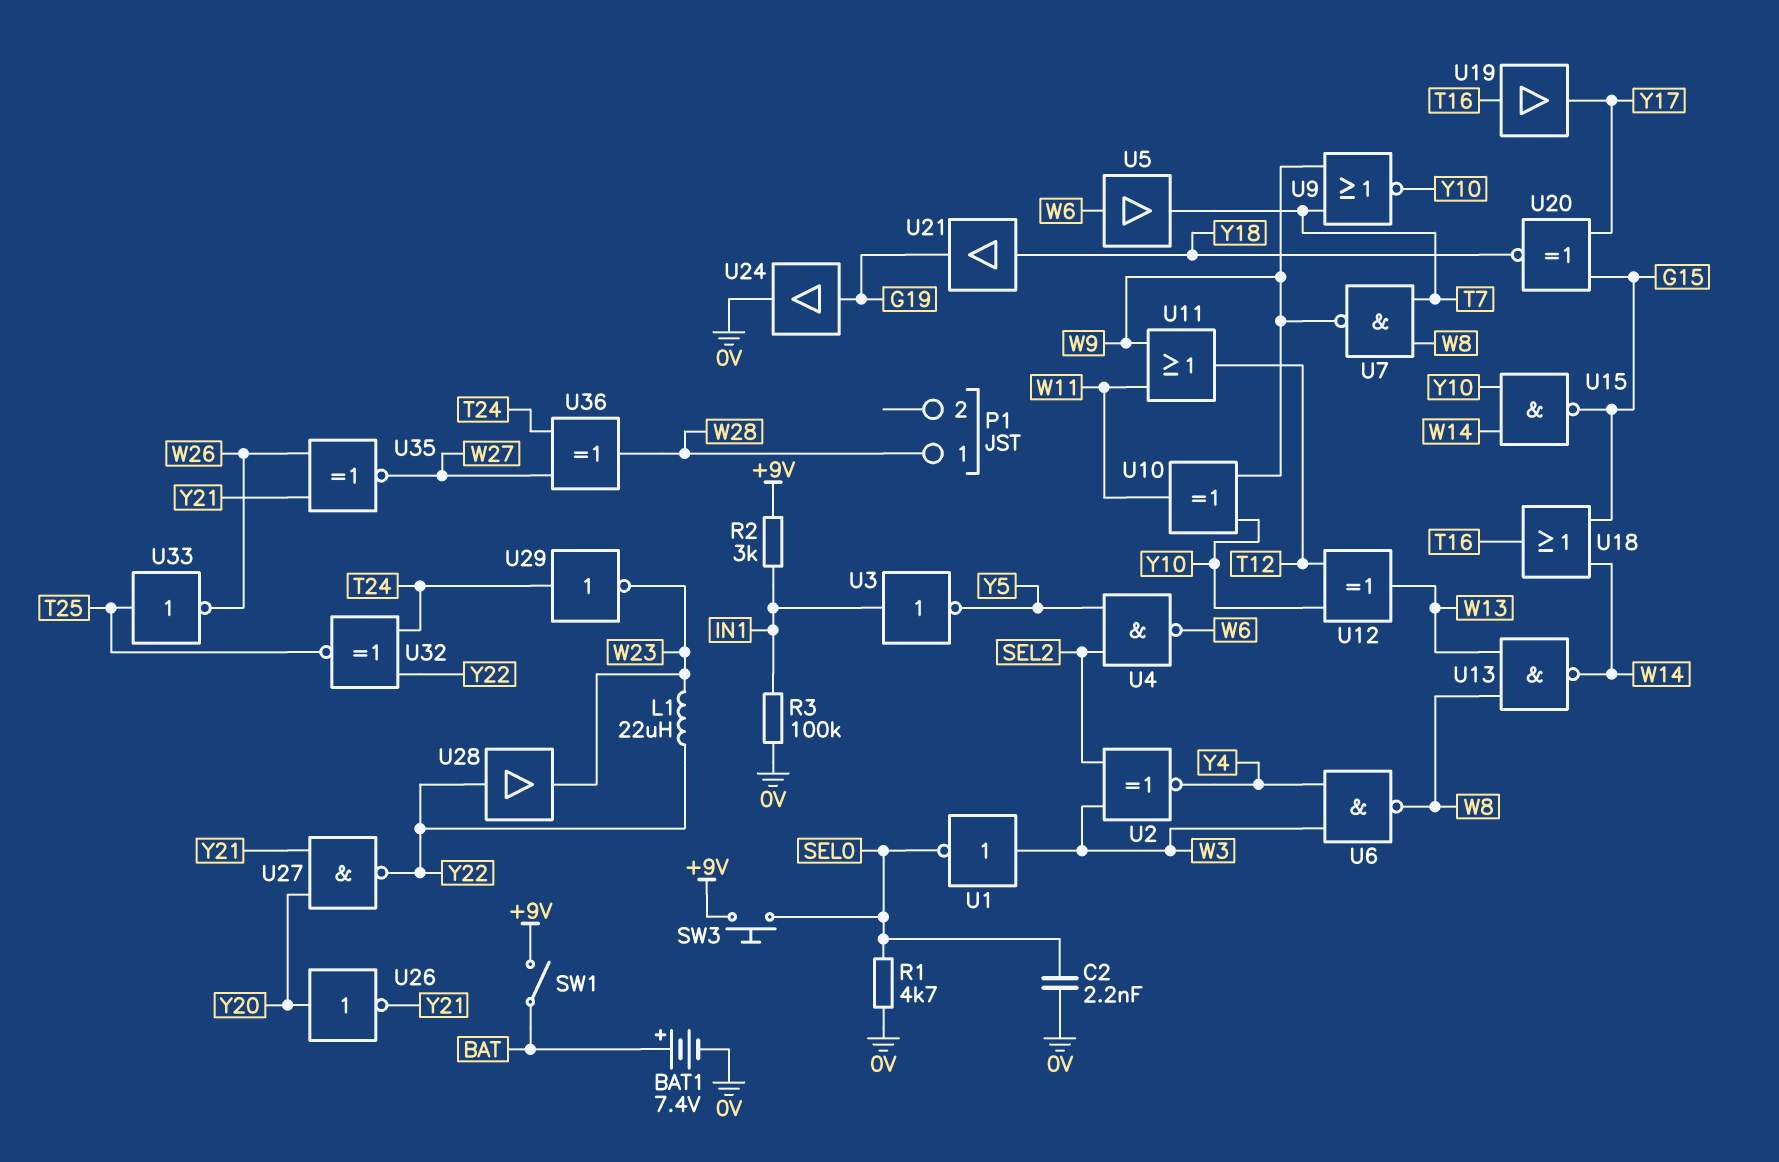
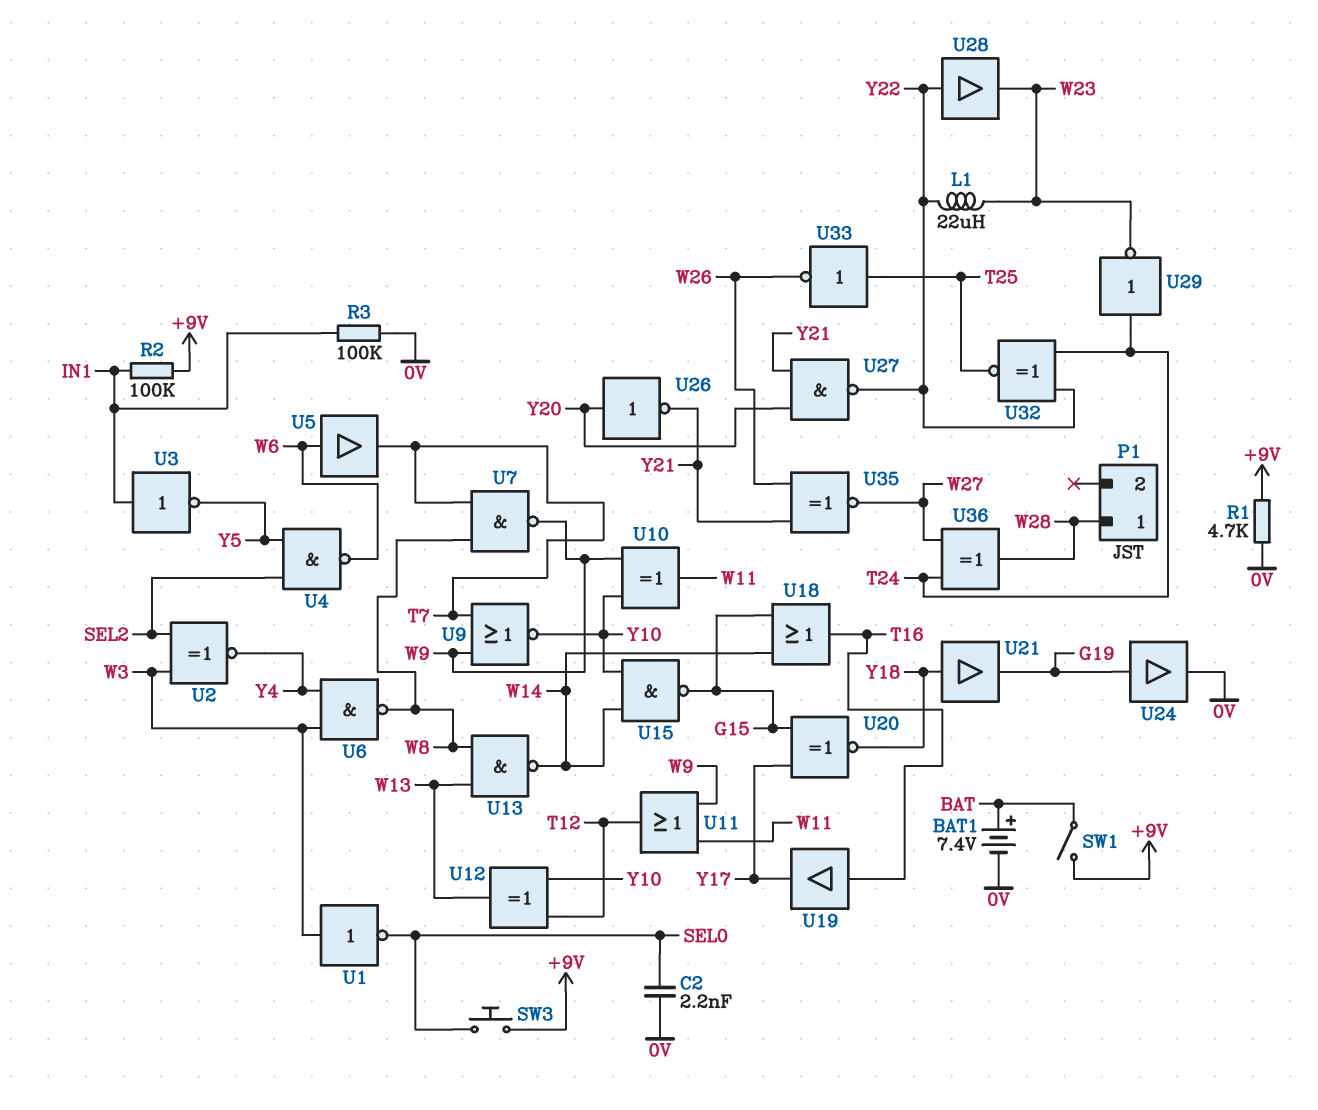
R1: 4.7k (0V, SEL0) -> 4.7k (+9V, 0V)
R2: 3k (+9V, IN1) -> 100k (+9V, IN1)

